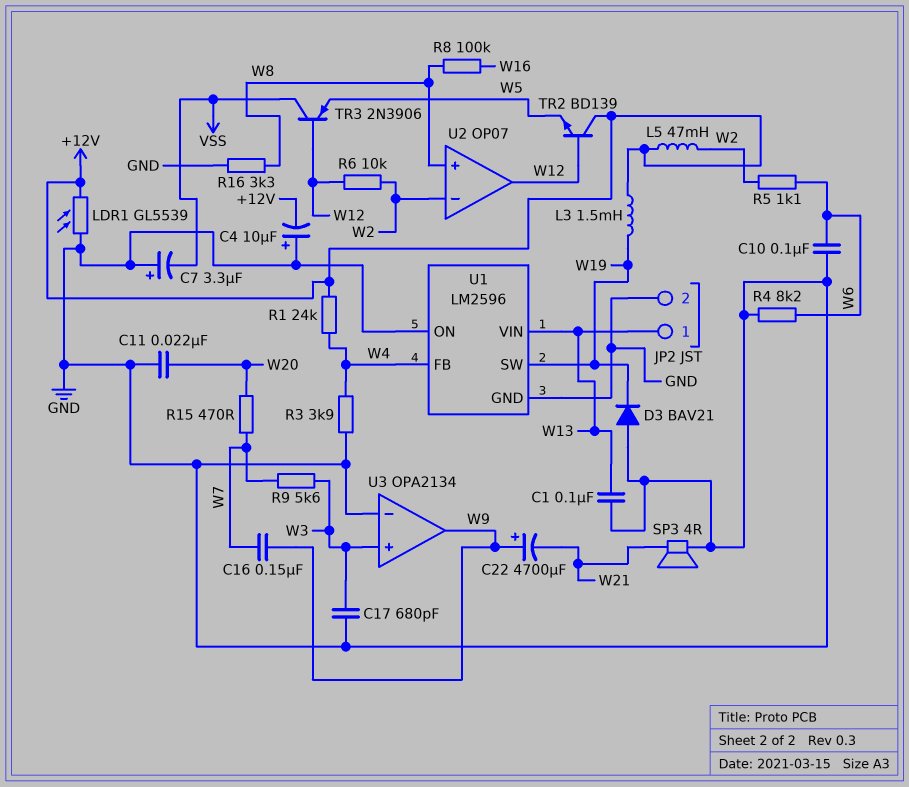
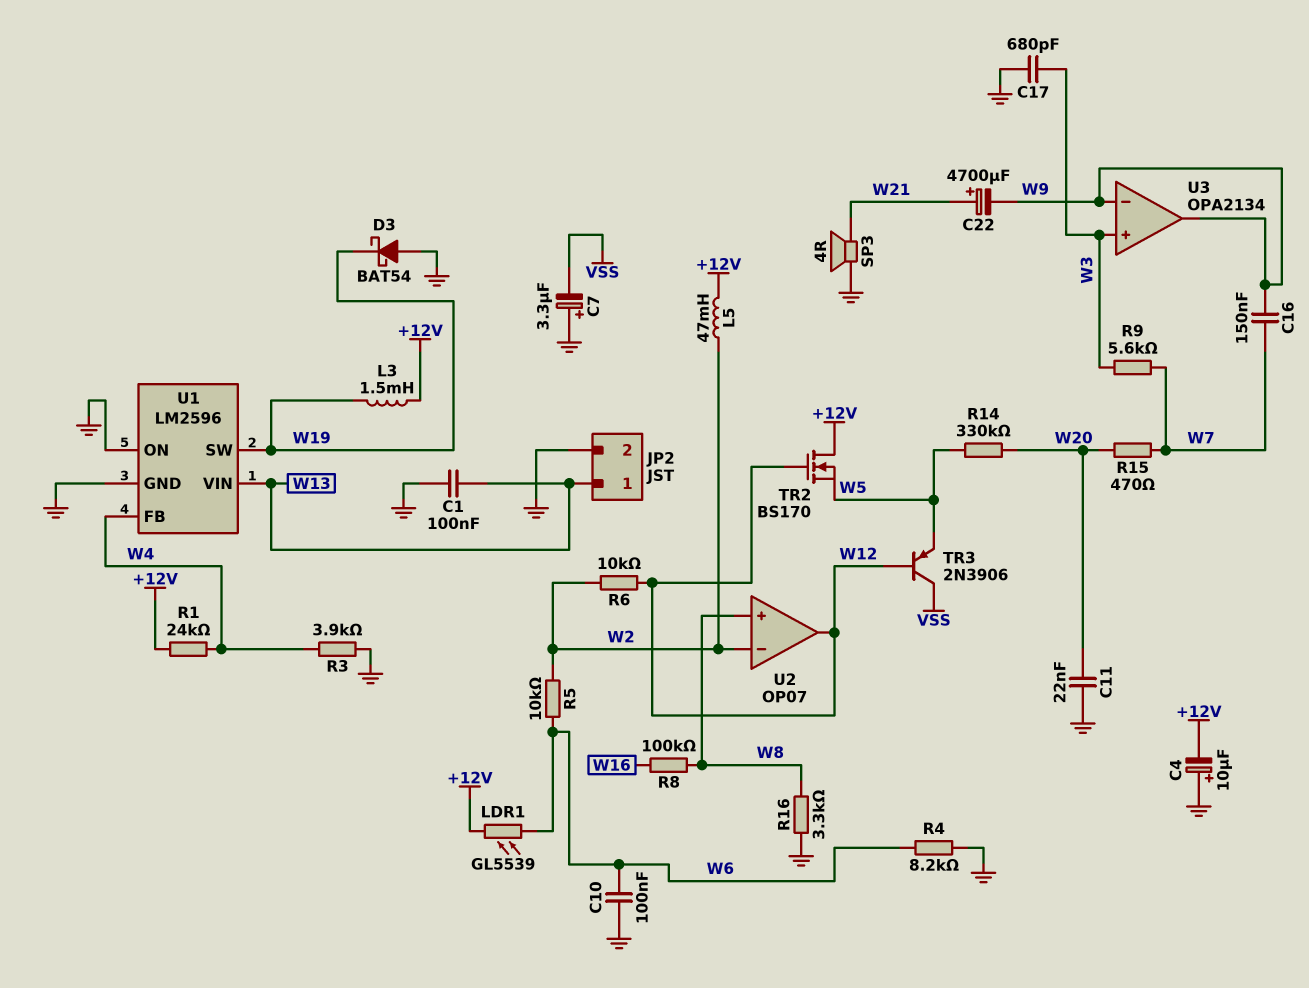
C22: 4700uF (plus W9, minus W21) -> 4700uF (plus W21, minus W9)
D3: diode BAV21 (A GND, K W19) -> schottky BAT54 (A GND, K W19)
LDR1: GL5539 (+12V, GND) -> GL5539 (+12V, W6)
R5: 1.1k (W2, W6) -> 10k (W2, W6)
R14: none -> 330k (W5, W20)
TR2: NPN BD139 (B W12, C +12V, E W5) -> NMOS BS170 (G W12, D +12V, S W5)
U3 pin in-: GND -> W9

